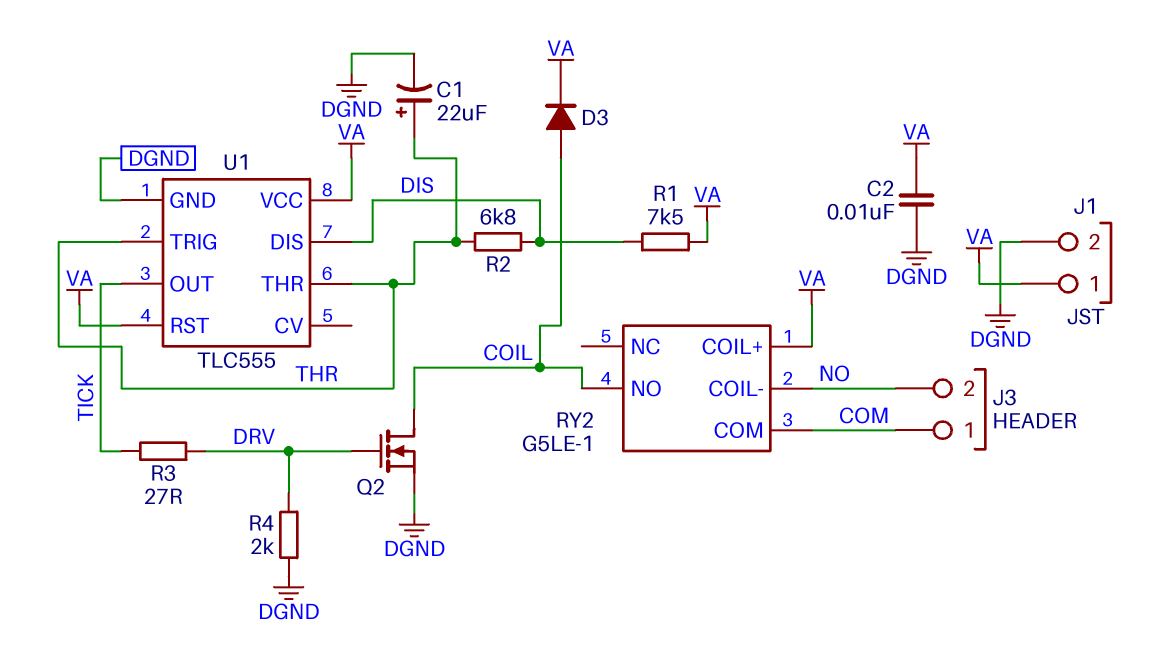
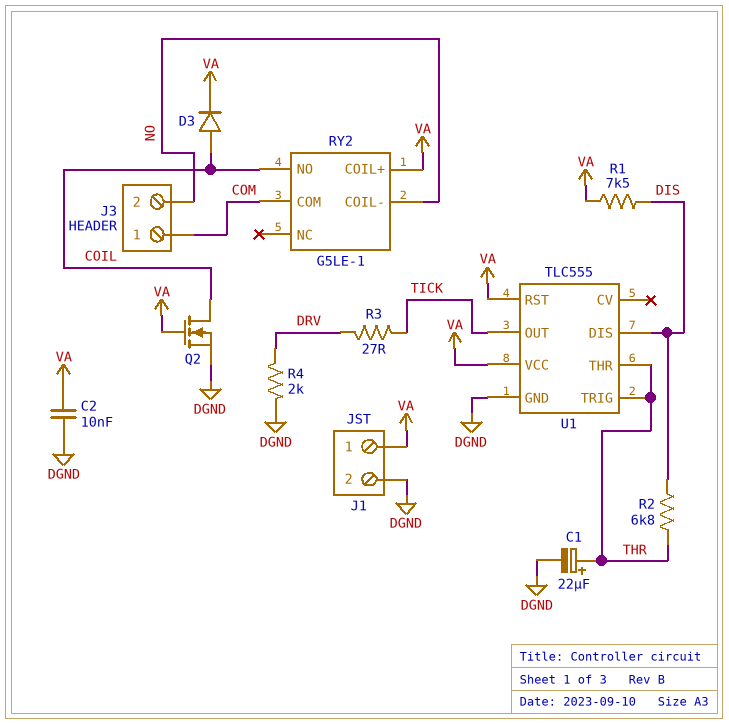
Q2: NMOS (G DRV, D COIL, S DGND) -> NMOS (G VA, D COIL, S DGND)

